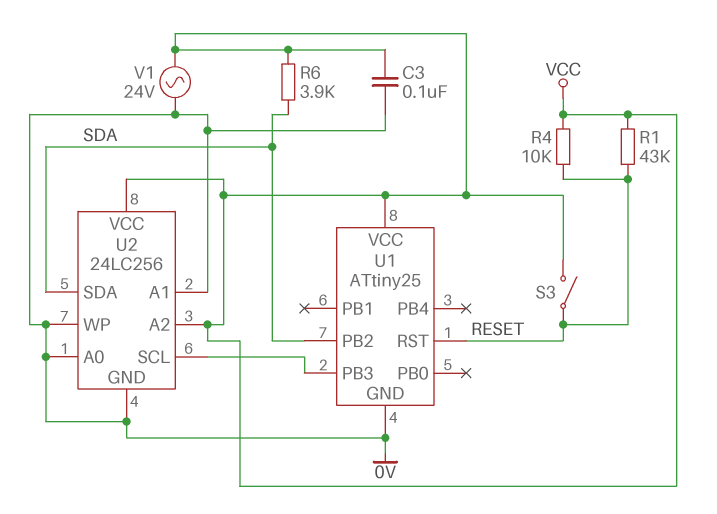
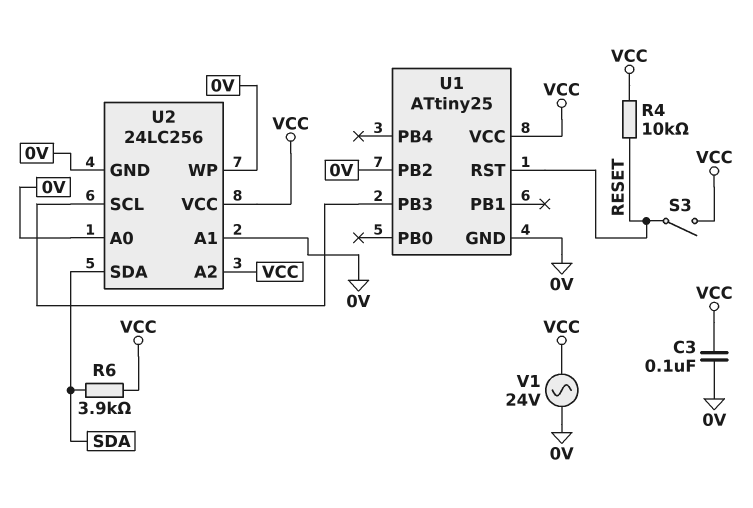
R1: 43k (RESET, VCC) -> none
U1 pin PB2: SDA -> 0V

